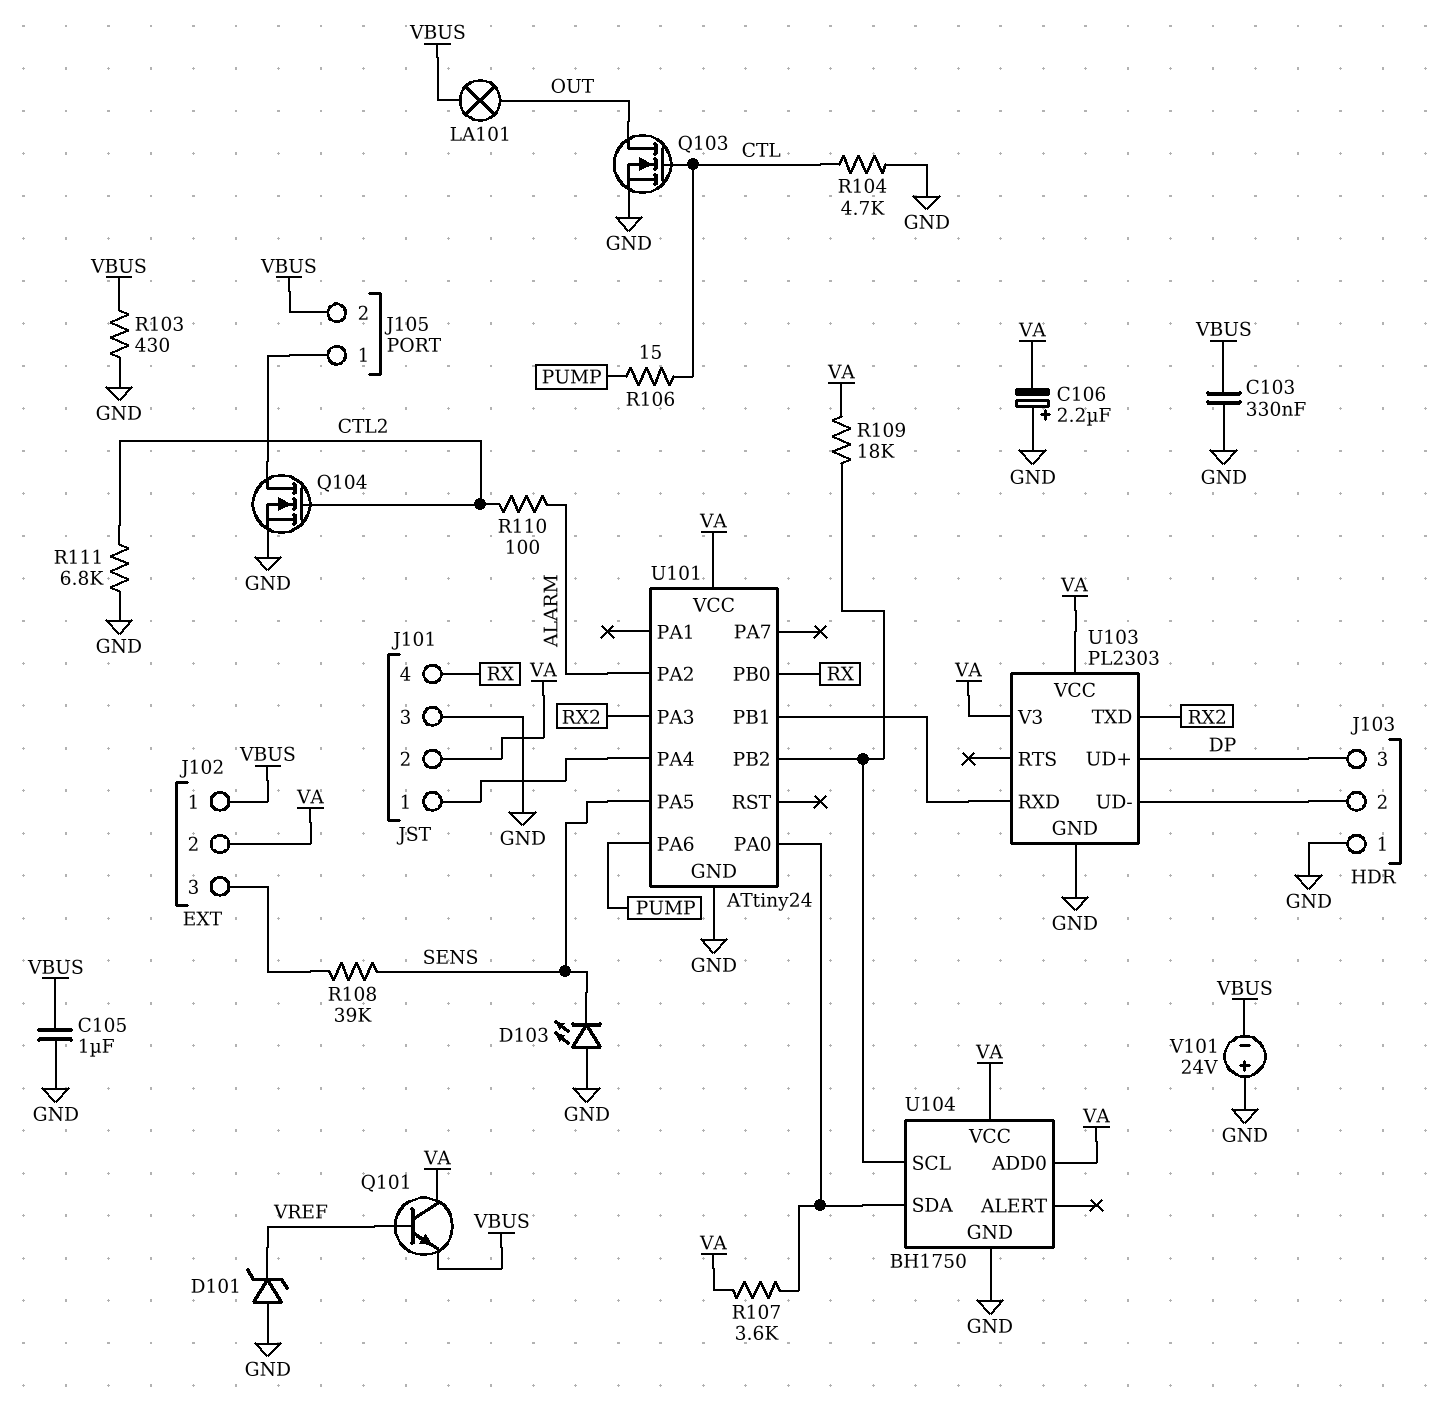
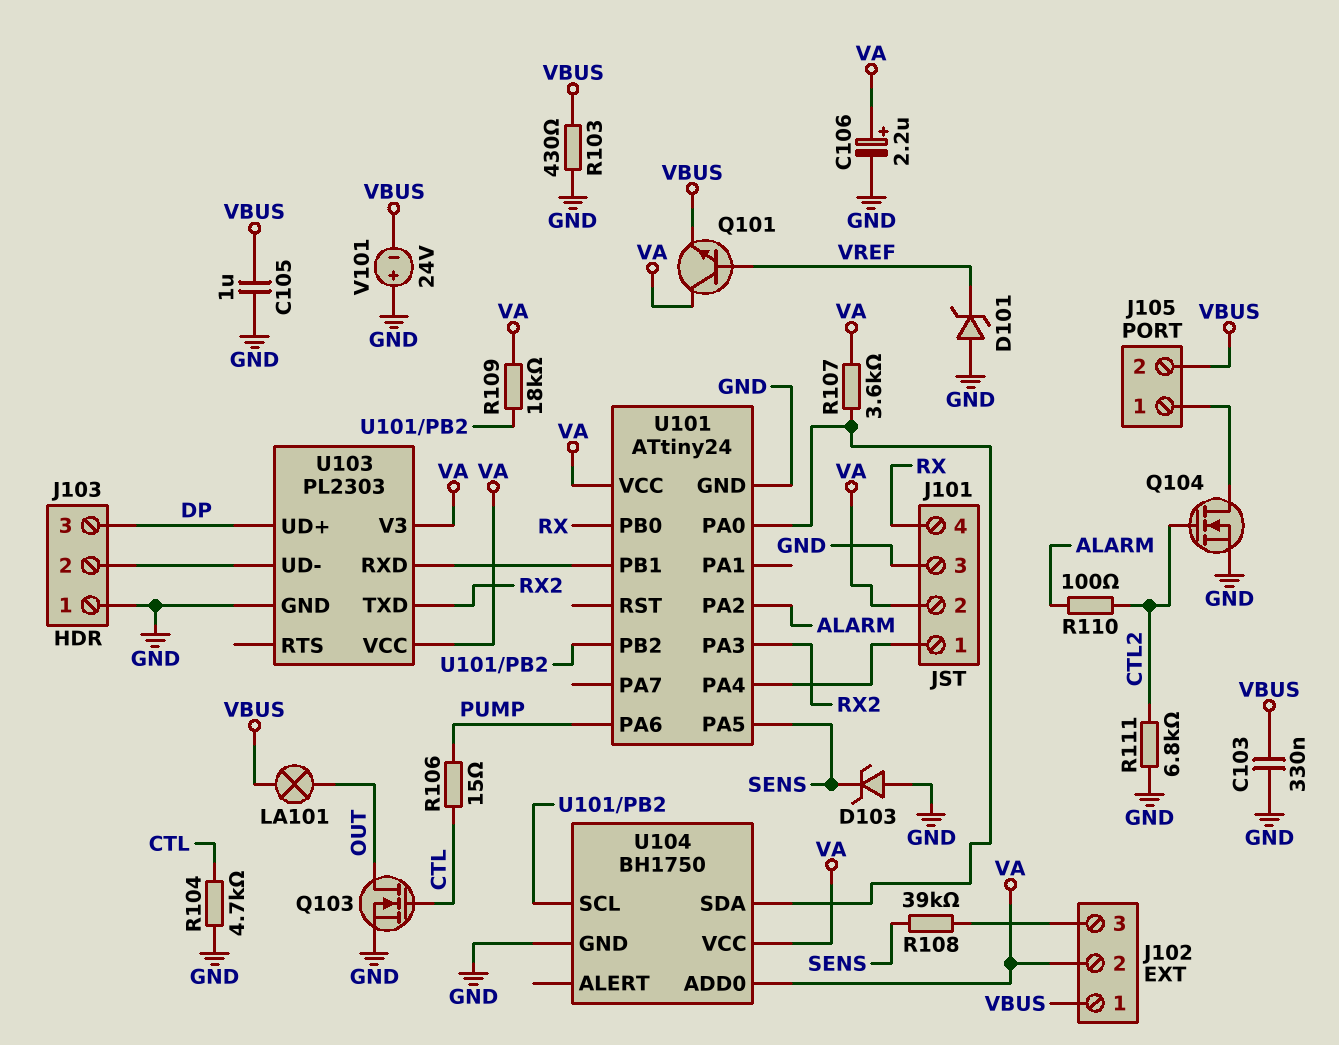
C106: 2.2uF (plus GND, minus VA) -> 2.2uF (plus VA, minus GND)
D103: LED (A GND, K SENS) -> zener (A GND, K SENS)

